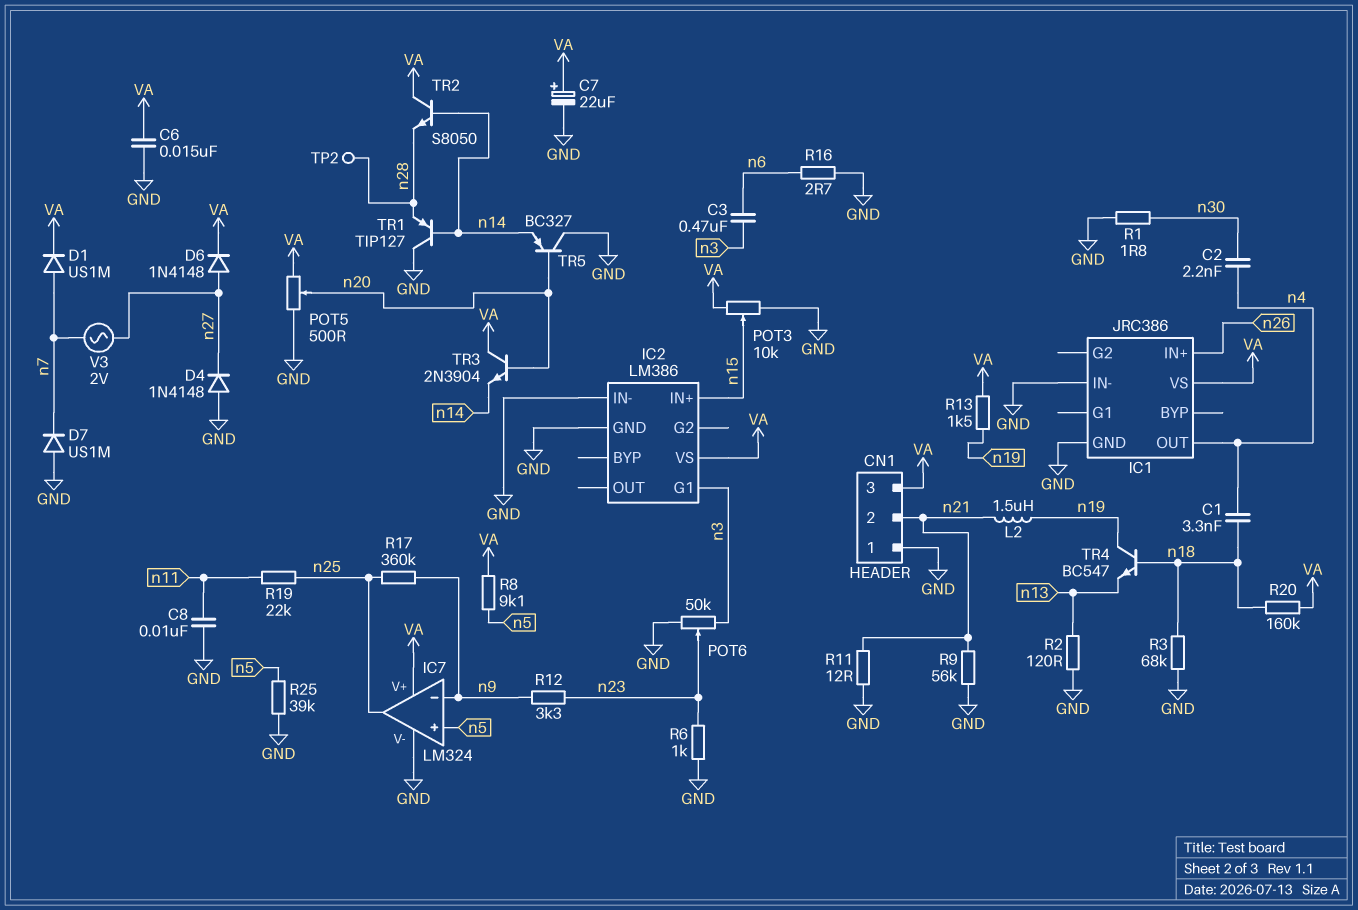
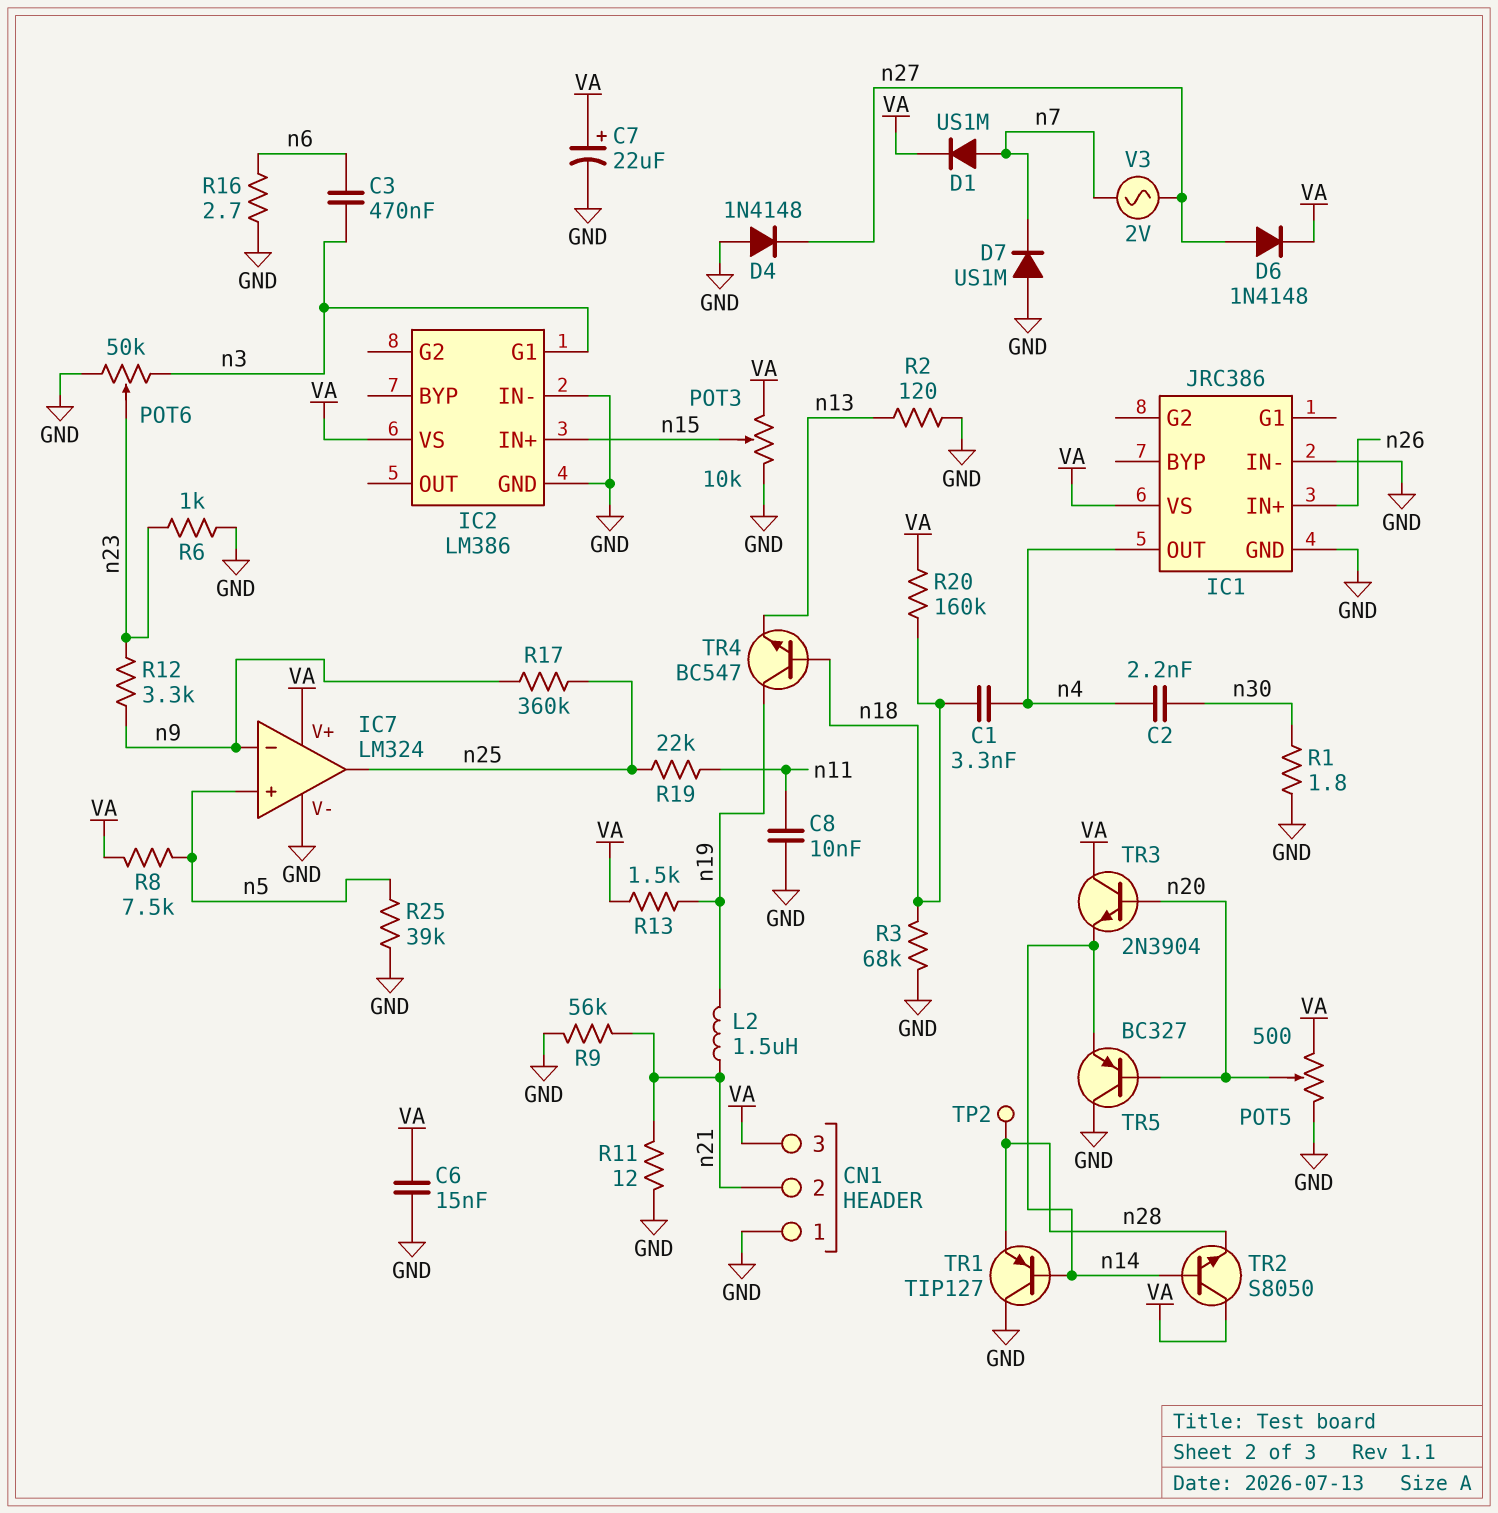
R8: 9.1k (VA, n5) -> 7.5k (VA, n5)

